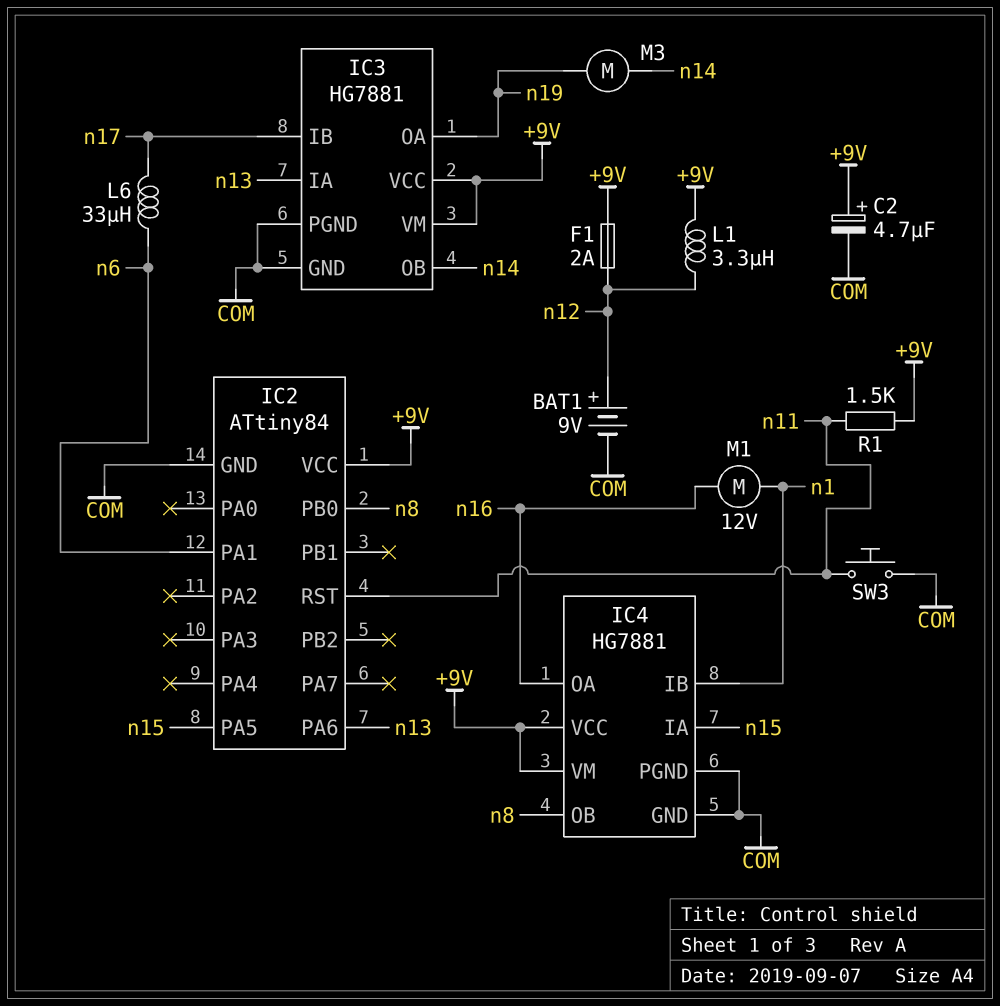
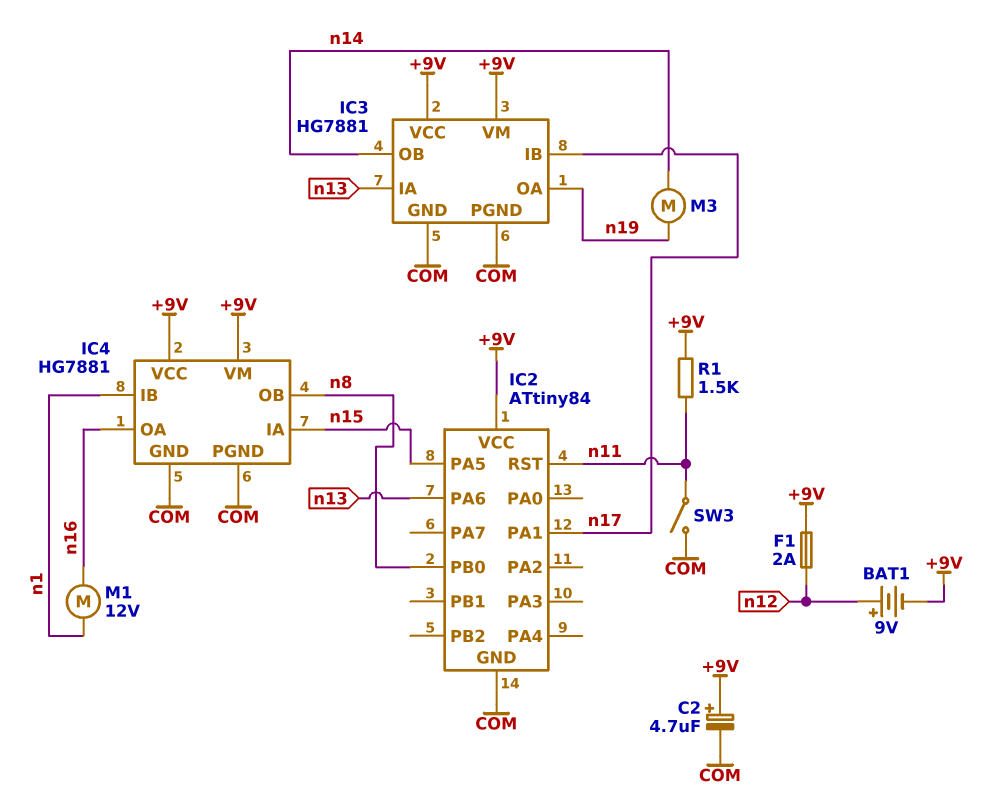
BAT1: 9V (plus n12, minus COM) -> 9V (plus n12, minus +9V)
IC2 pin PA1: n6 -> n17
L1: 3.3uH (+9V, n12) -> none
L6: 33uH (n6, n17) -> none
SW3: button (COM, n11) -> switch (COM, n11)

